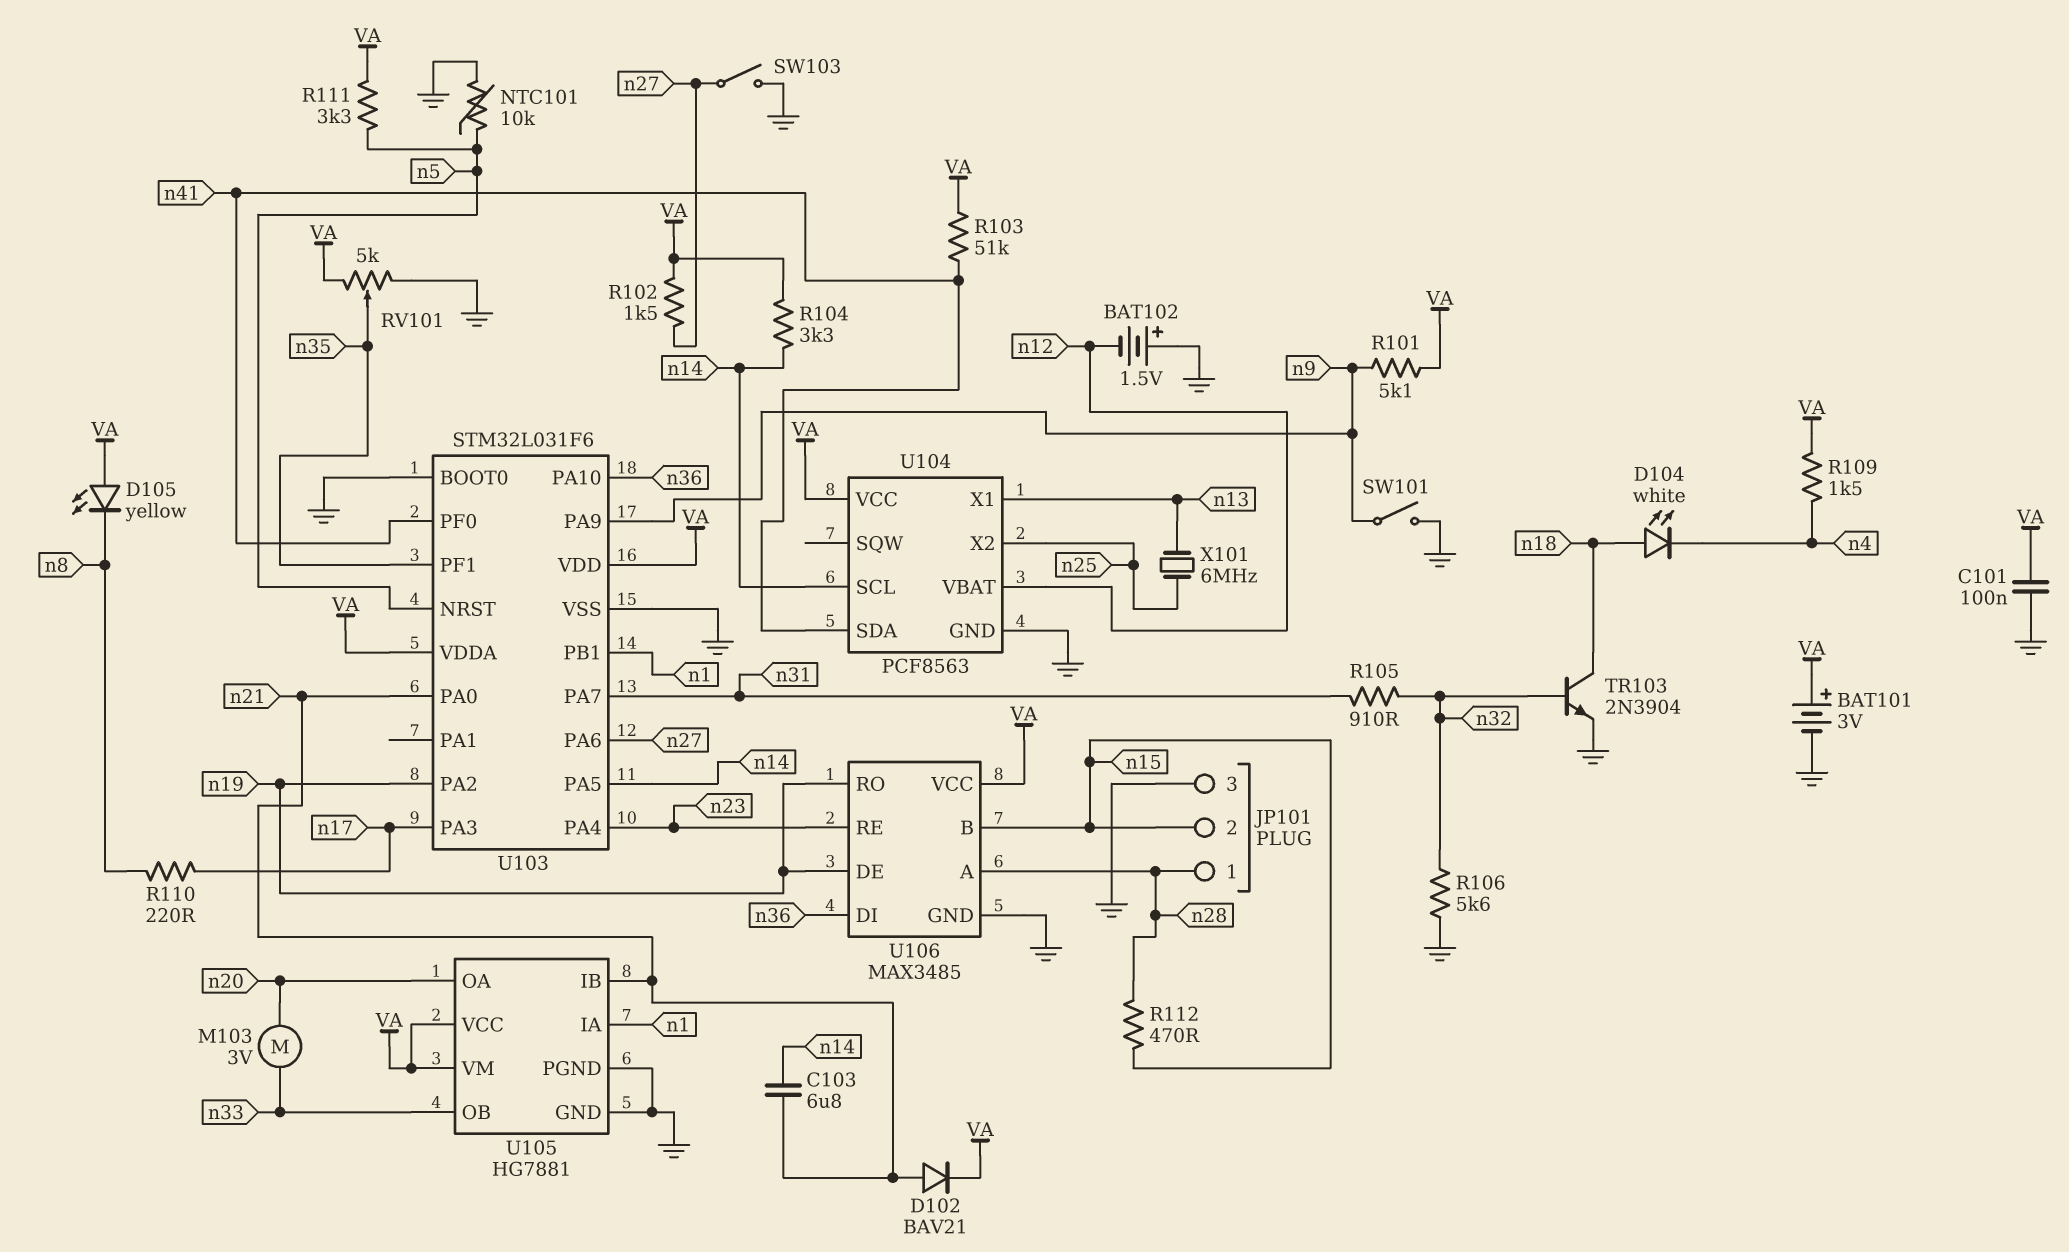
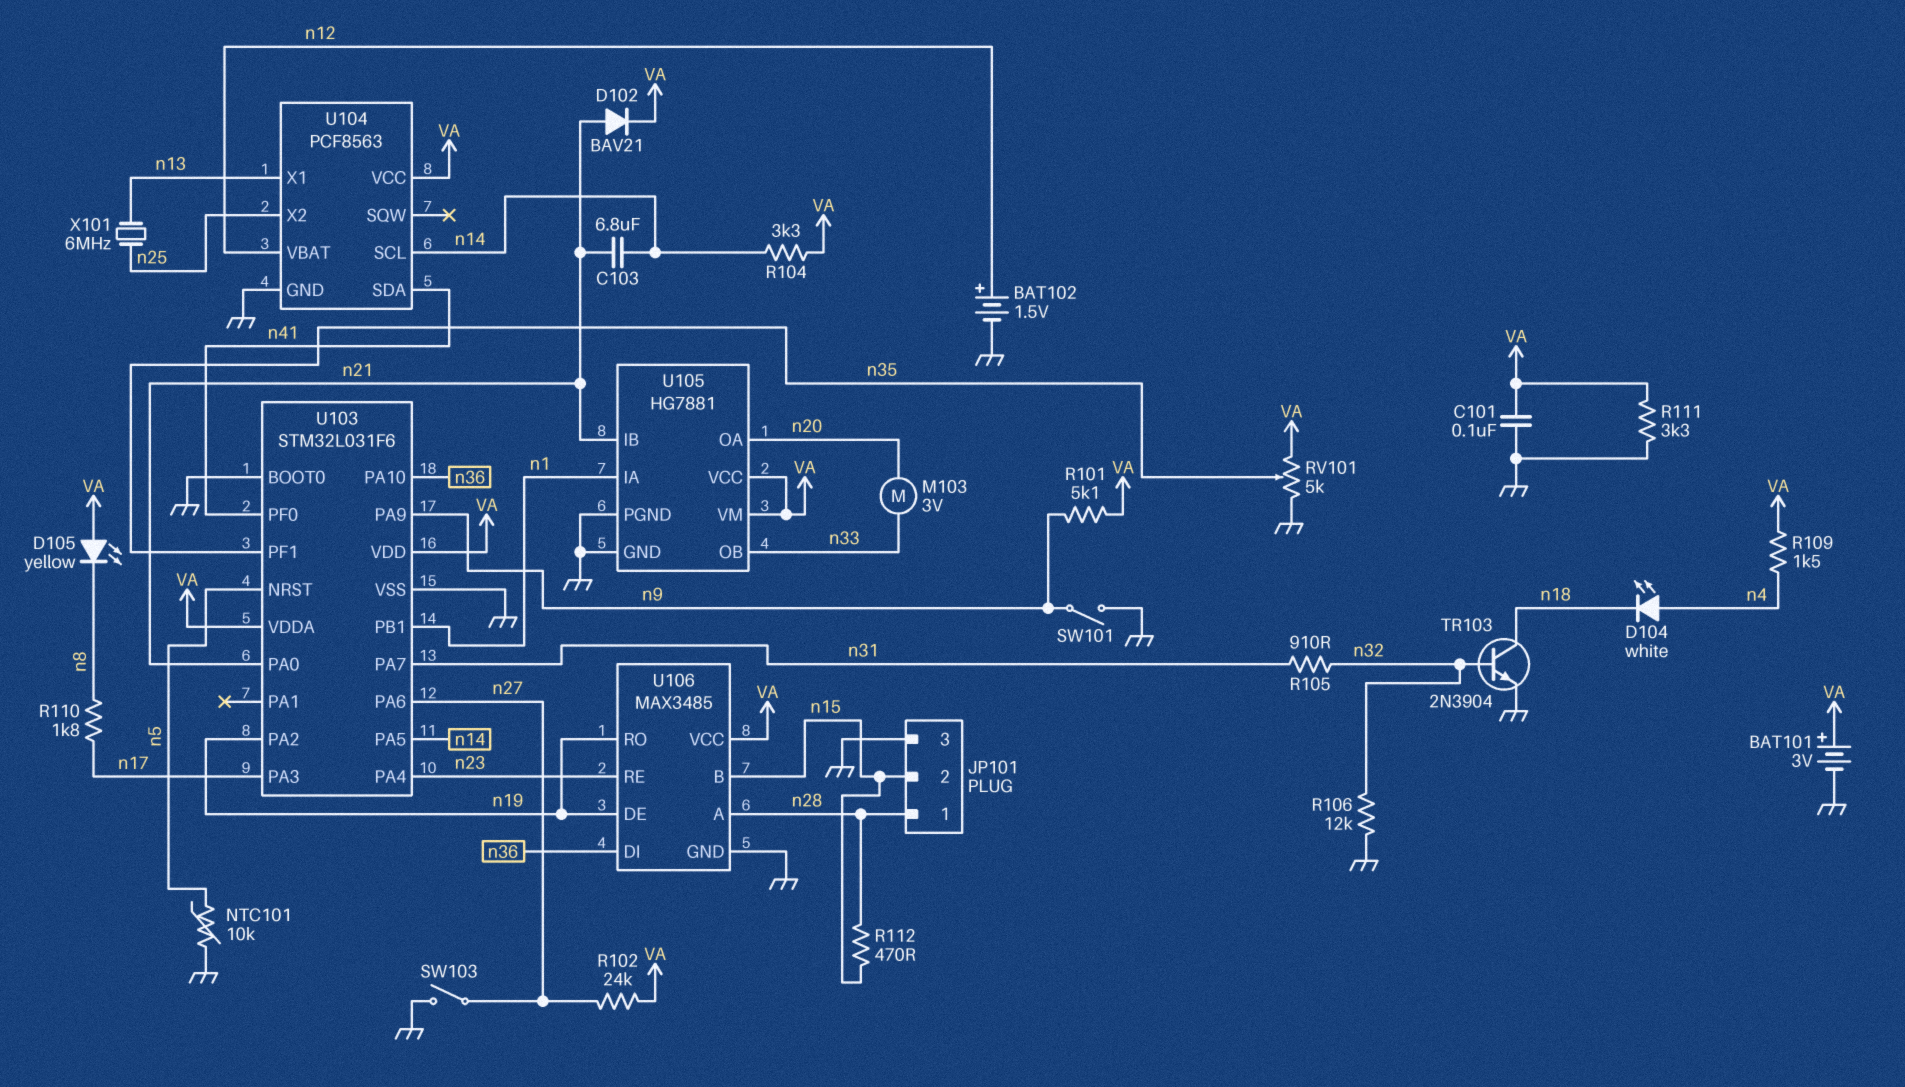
BAT102: 1.5V (plus GND, minus n12) -> 1.5V (plus n12, minus GND)
D104: LED white (A n18, K n4) -> LED white (A n4, K n18)
R102: 1.5k (VA, n27) -> 24k (VA, n27)
R103: 51k (VA, n41) -> none
R106: 5.6k (GND, n32) -> 12k (GND, n32)
R110: 220 (n8, n17) -> 1.8k (n8, n17)
R111: 3.3k (VA, n5) -> 3.3k (GND, VA)

